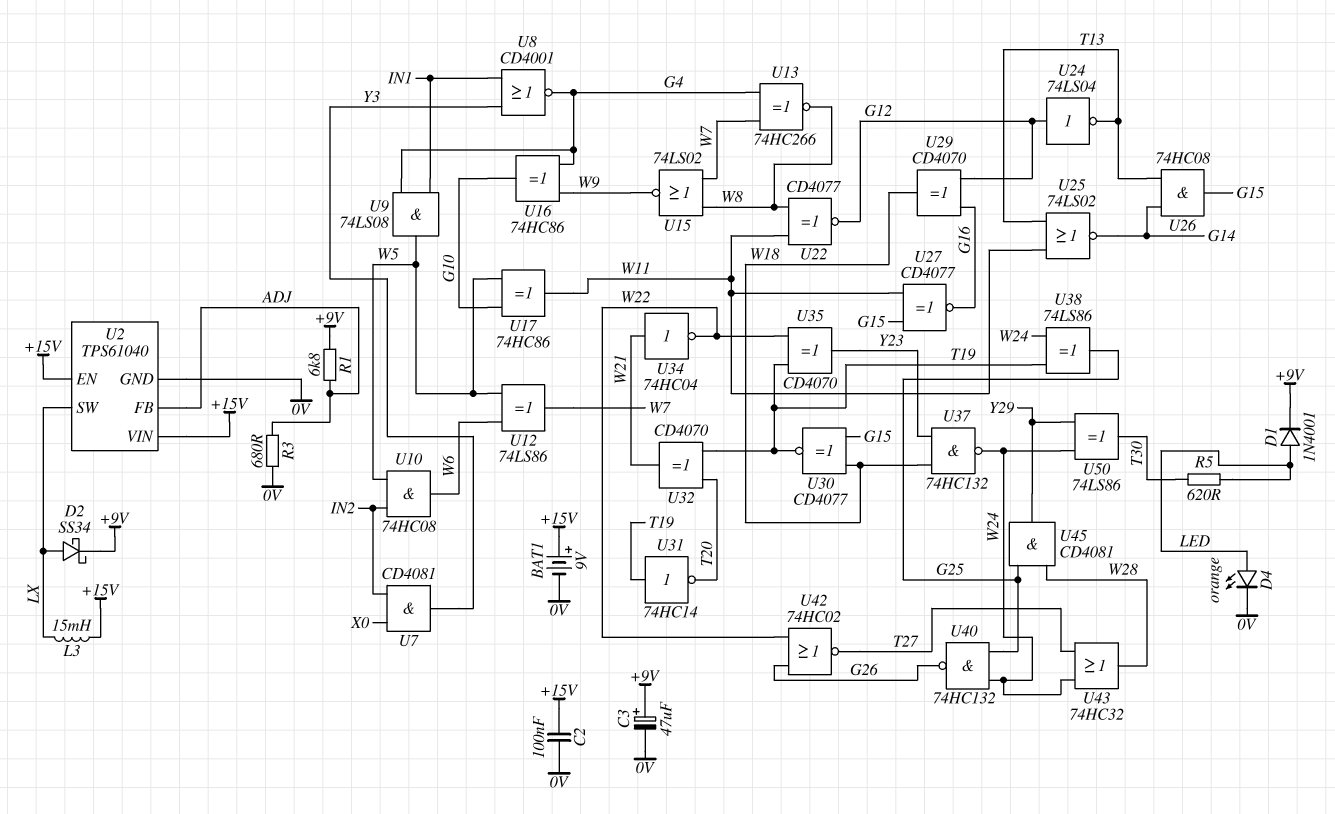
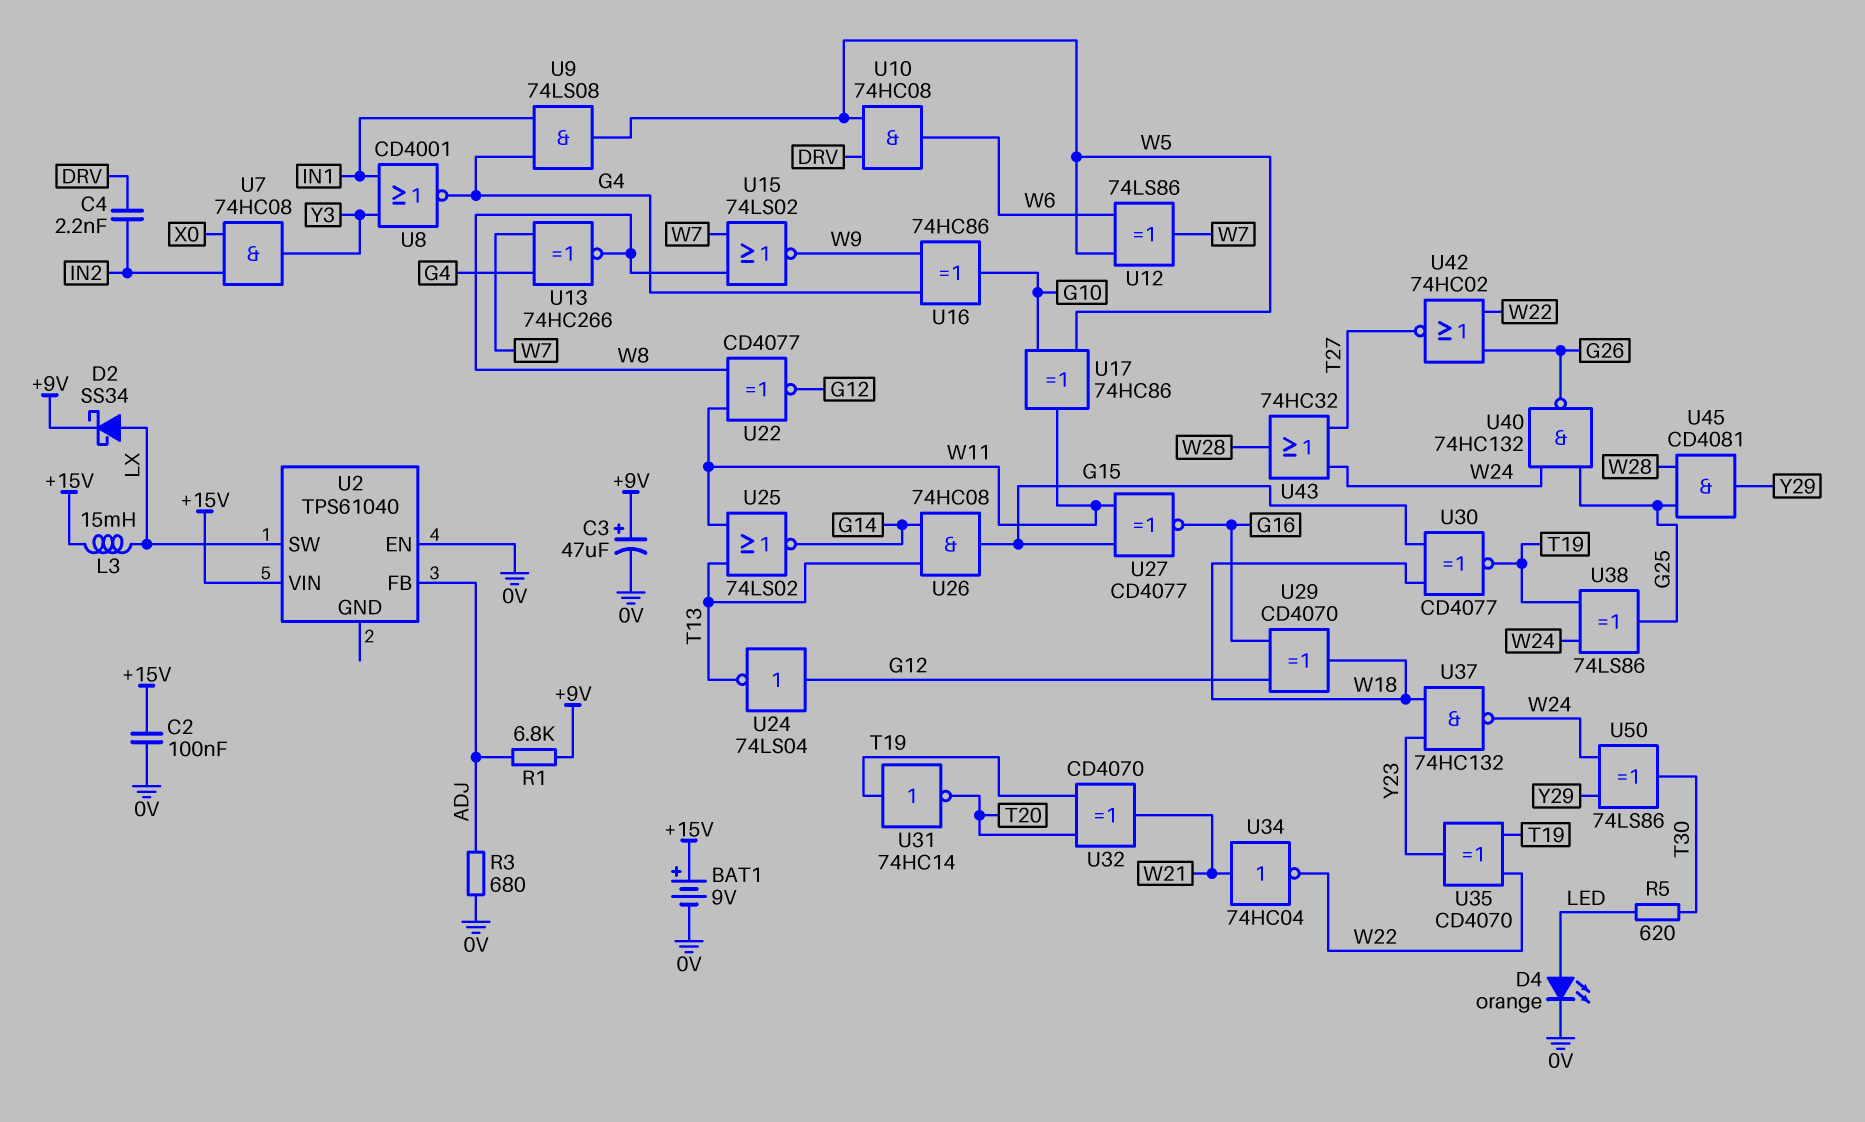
C4: none -> 2.2nF (DRV, IN2)
D1: diode 1N4001 (A LED, K +9V) -> none
U2 pin EN: +15V -> 0V
U2 pin GND: 0V -> none
U7: AND CD4081 (in IN2, in X0, out Y3) -> AND 74HC08 (in IN2, in X0, out Y3)
U10: AND 74HC08 (in IN2, in W5, out W6) -> AND 74HC08 (in DRV, in W5, out W6)

